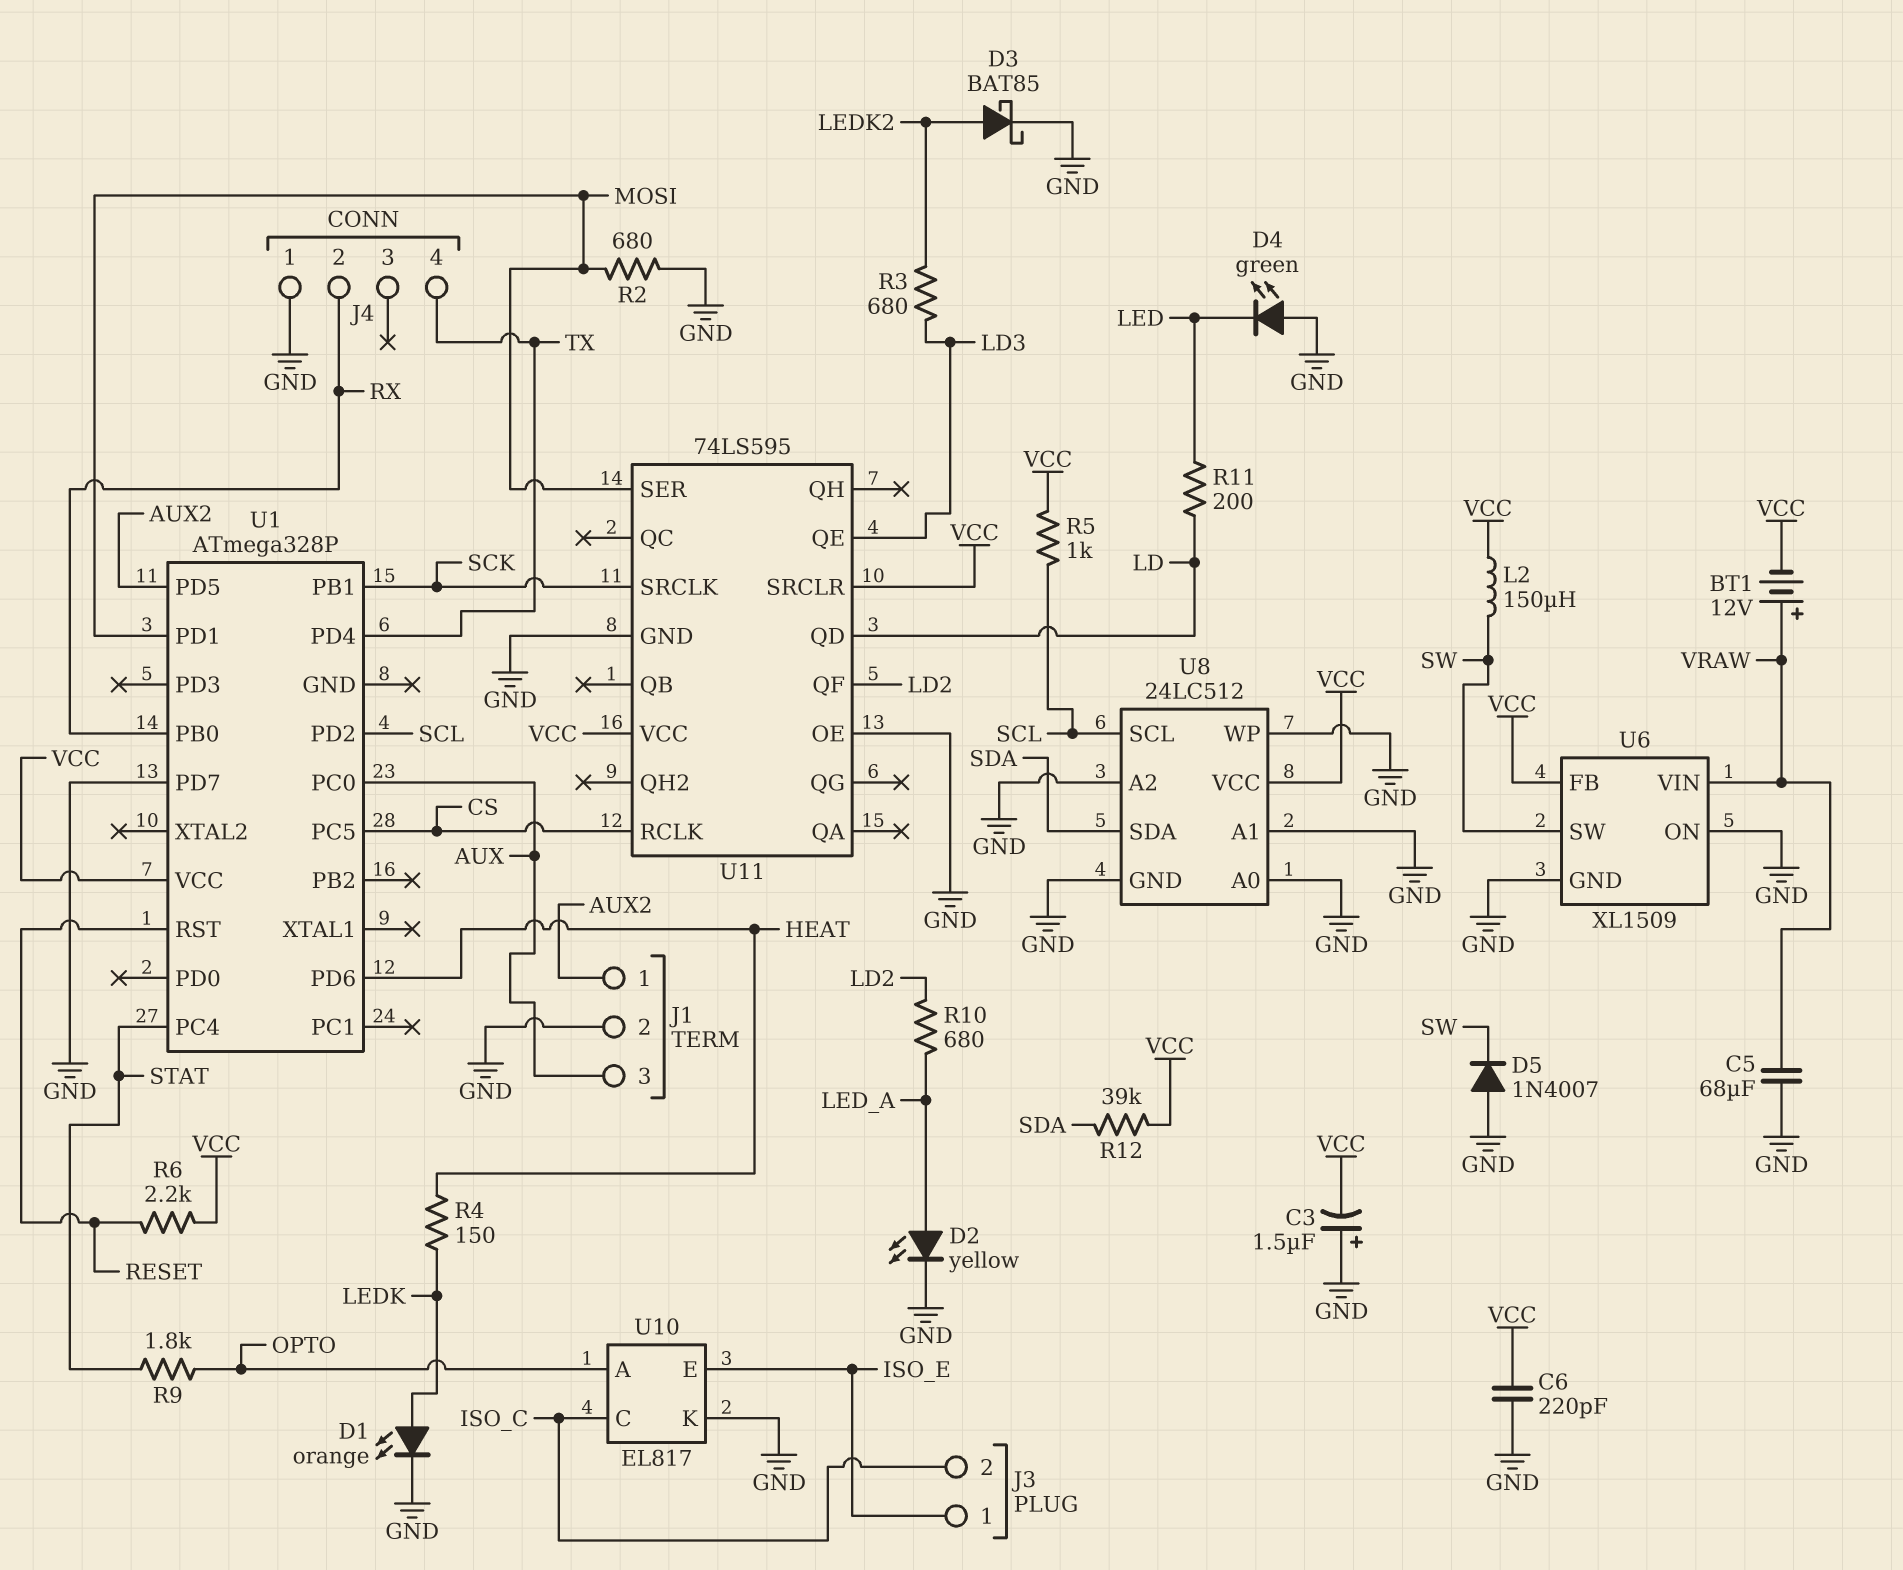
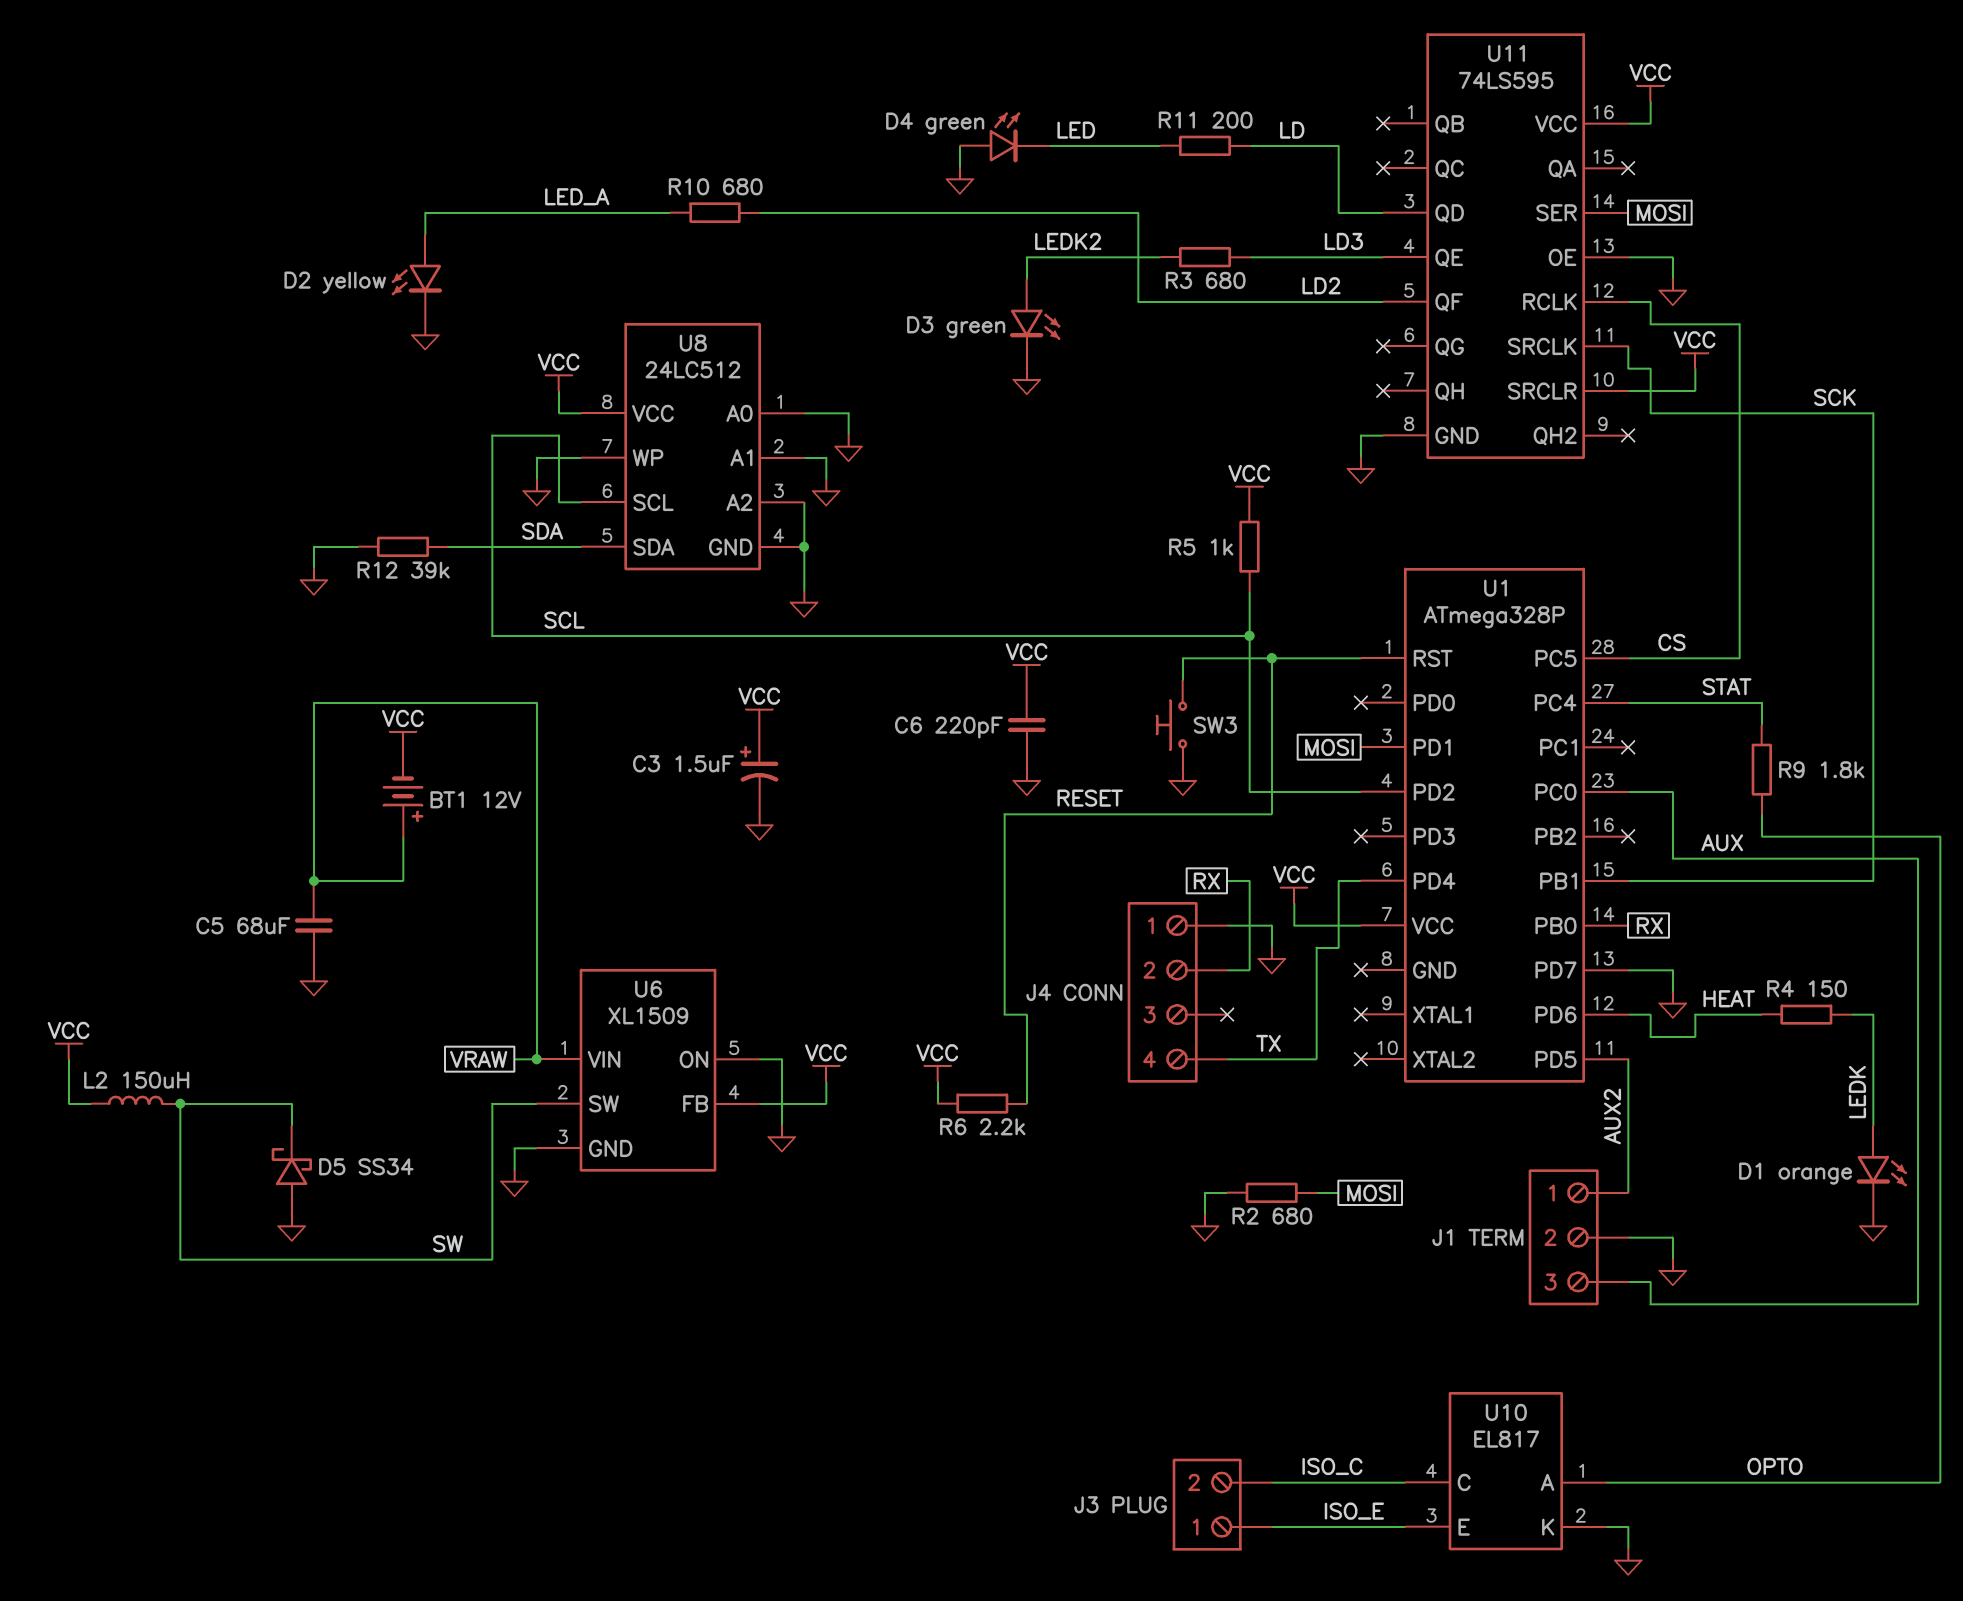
C3: 1.5uF (plus GND, minus VCC) -> 1.5uF (plus VCC, minus GND)
D3: schottky BAT85 (A LEDK2, K GND) -> LED green (A LEDK2, K GND)
D5: diode 1N4007 (A GND, K SW) -> schottky SS34 (A GND, K SW)
R12: 39k (SDA, VCC) -> 39k (GND, SDA)
SW3: none -> button (GND, RESET)

